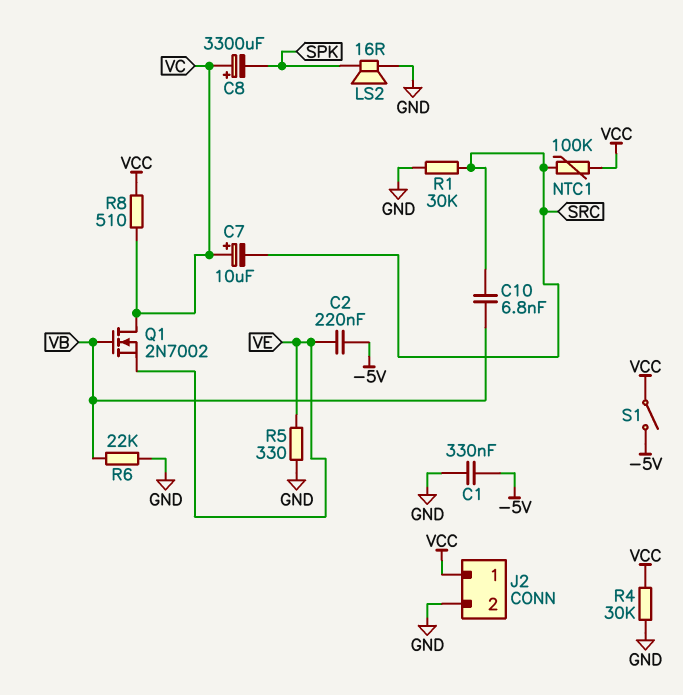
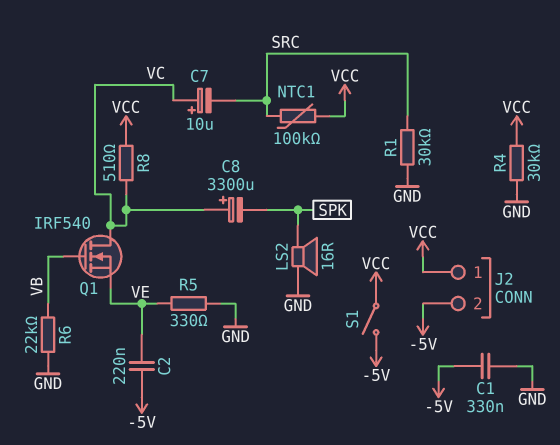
C10: 6.8nF (SRC, VB) -> none
J2 pin 2: GND -> -5V
Q1: NMOS 2N7002 (G VB, D VC, S VE) -> NMOS IRF540 (G VB, D VC, S VE)

